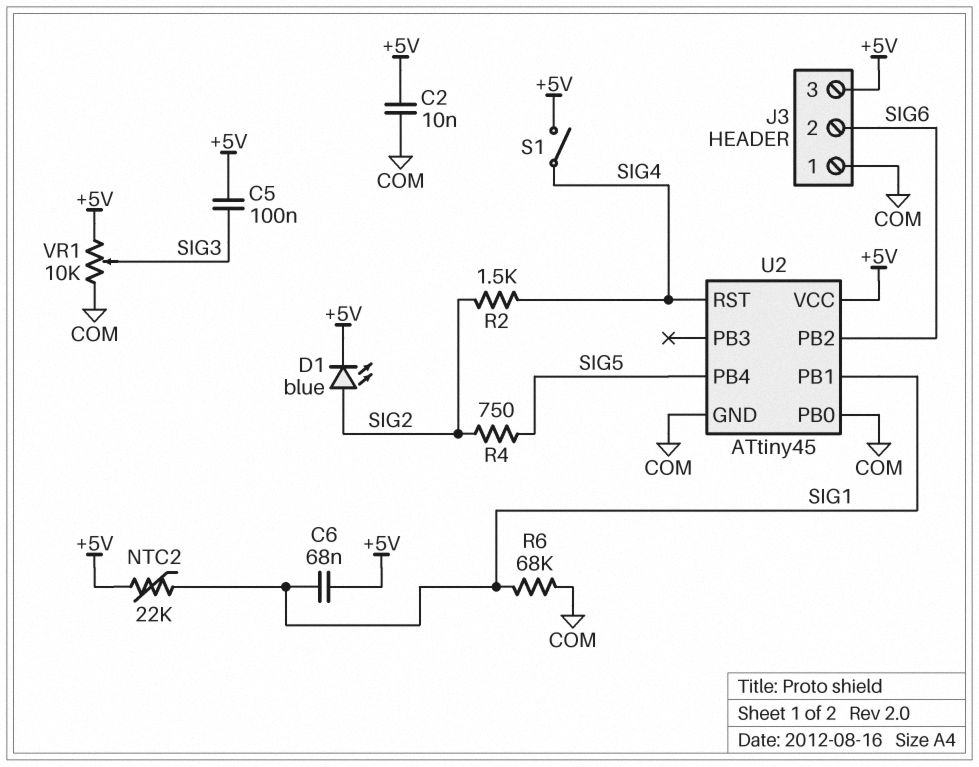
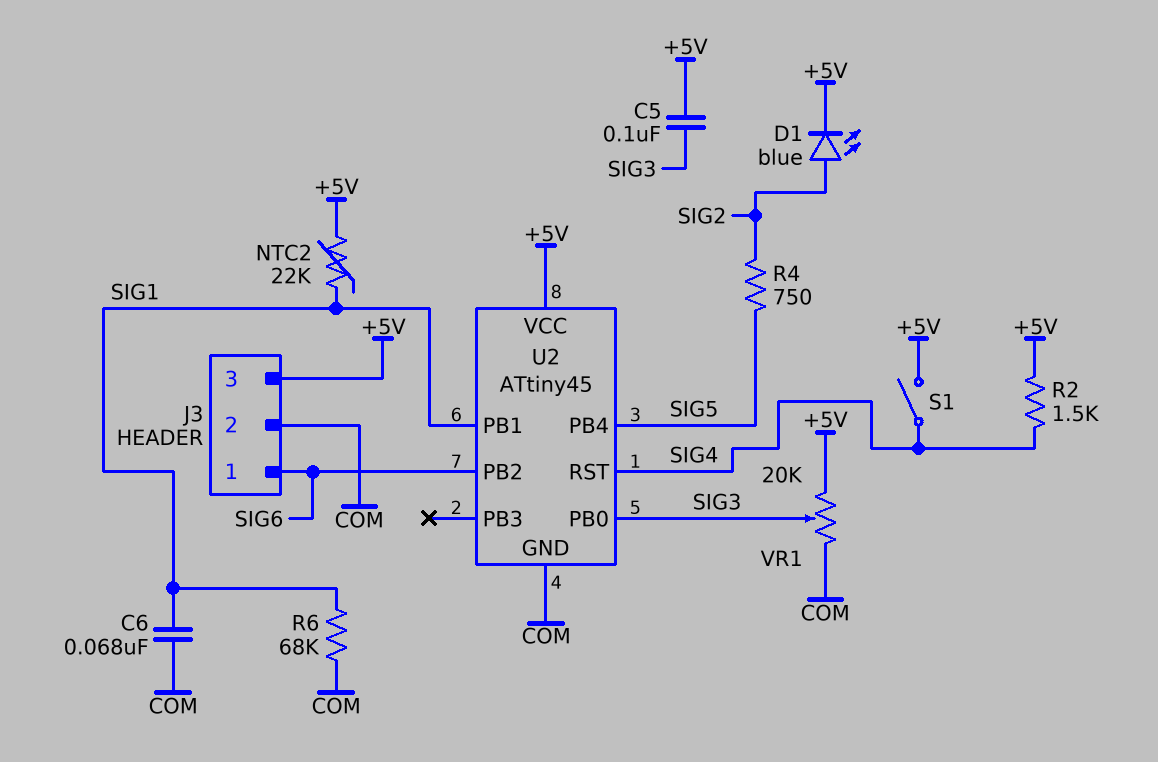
C2: 10nF (+5V, COM) -> none
C6: 68nF (+5V, SIG1) -> 68nF (COM, SIG1)
J3 pin 1: COM -> SIG6
J3 pin 2: SIG6 -> COM
R2: 1.5k (SIG2, SIG4) -> 1.5k (+5V, SIG4)
U2 pin PB0: COM -> SIG3
VR1: 10k (+5V, COM, wiper SIG3) -> 20k (+5V, COM, wiper SIG3)

